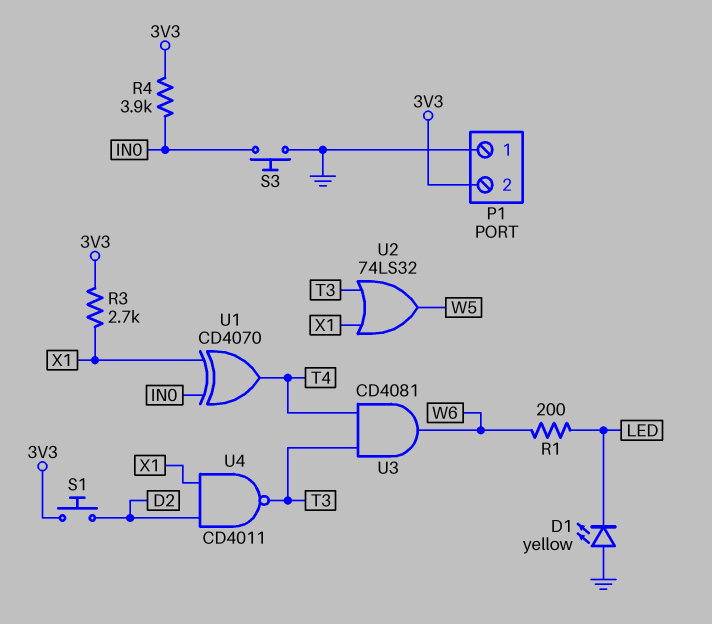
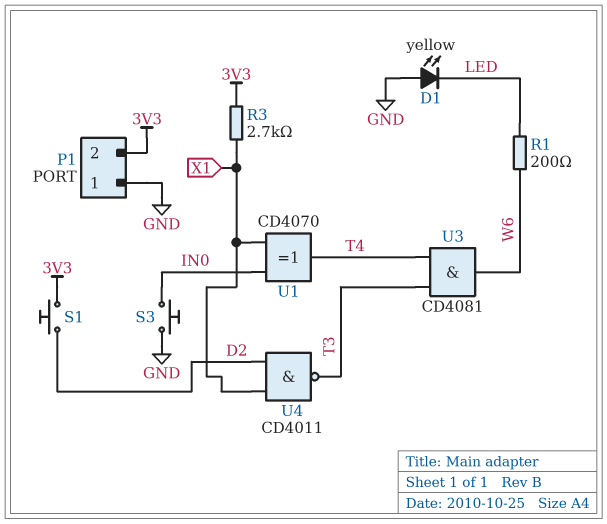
R4: 3.9k (3V3, IN0) -> none
U2: OR 74LS32 (in T3, in X1, out W5) -> none

